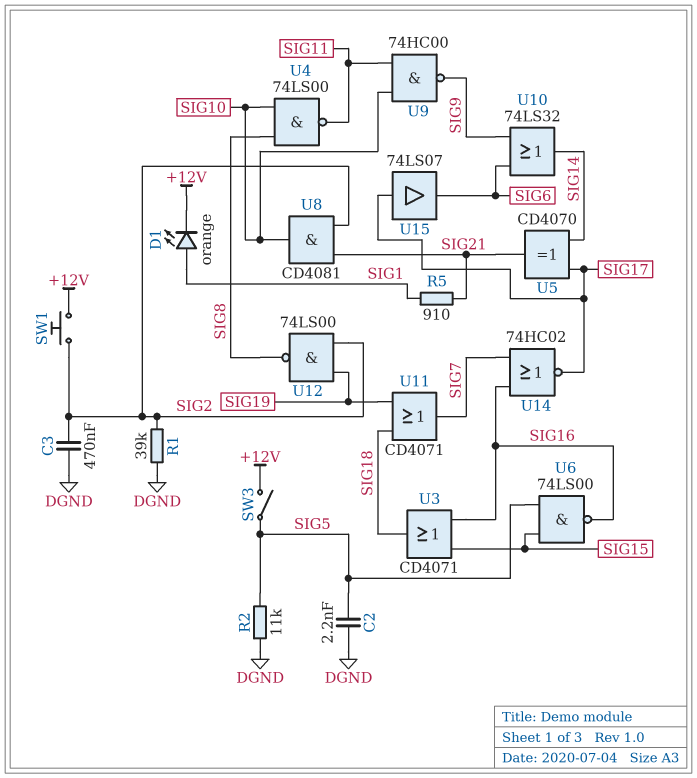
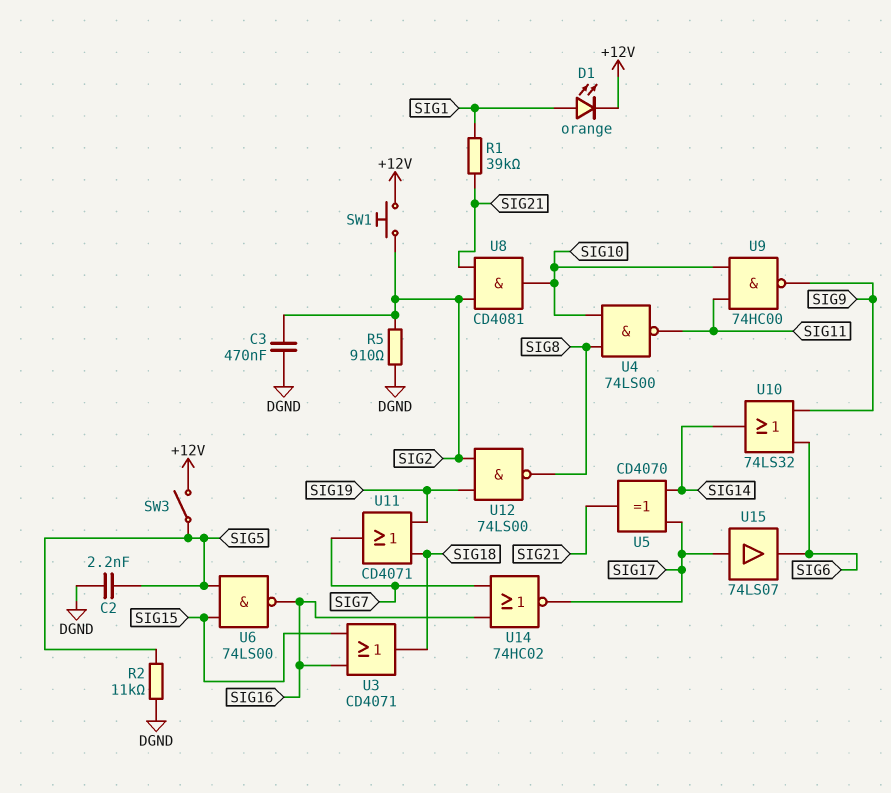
R1: 39k (DGND, SIG2) -> 39k (SIG1, SIG21)
R5: 910 (SIG1, SIG21) -> 910 (DGND, SIG2)

